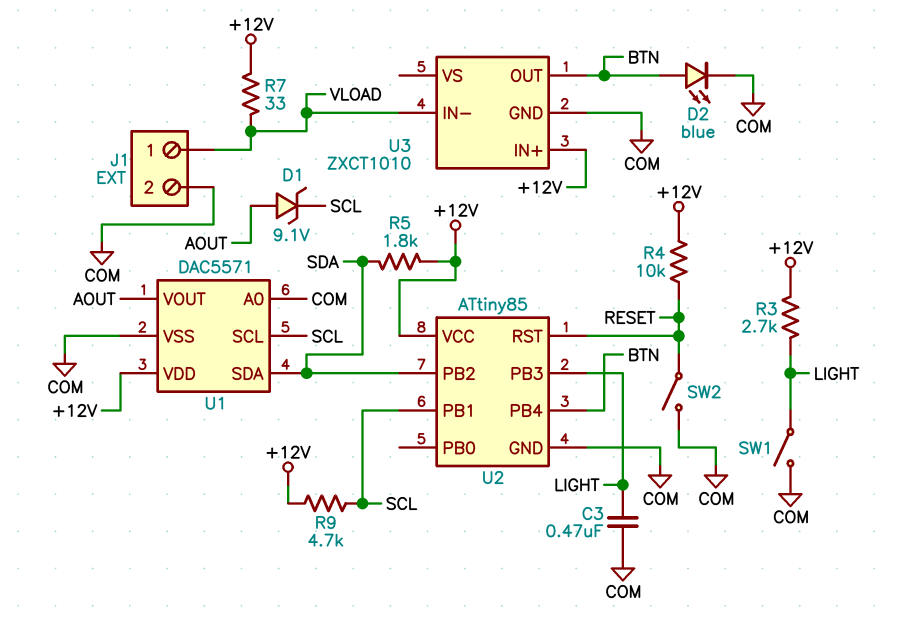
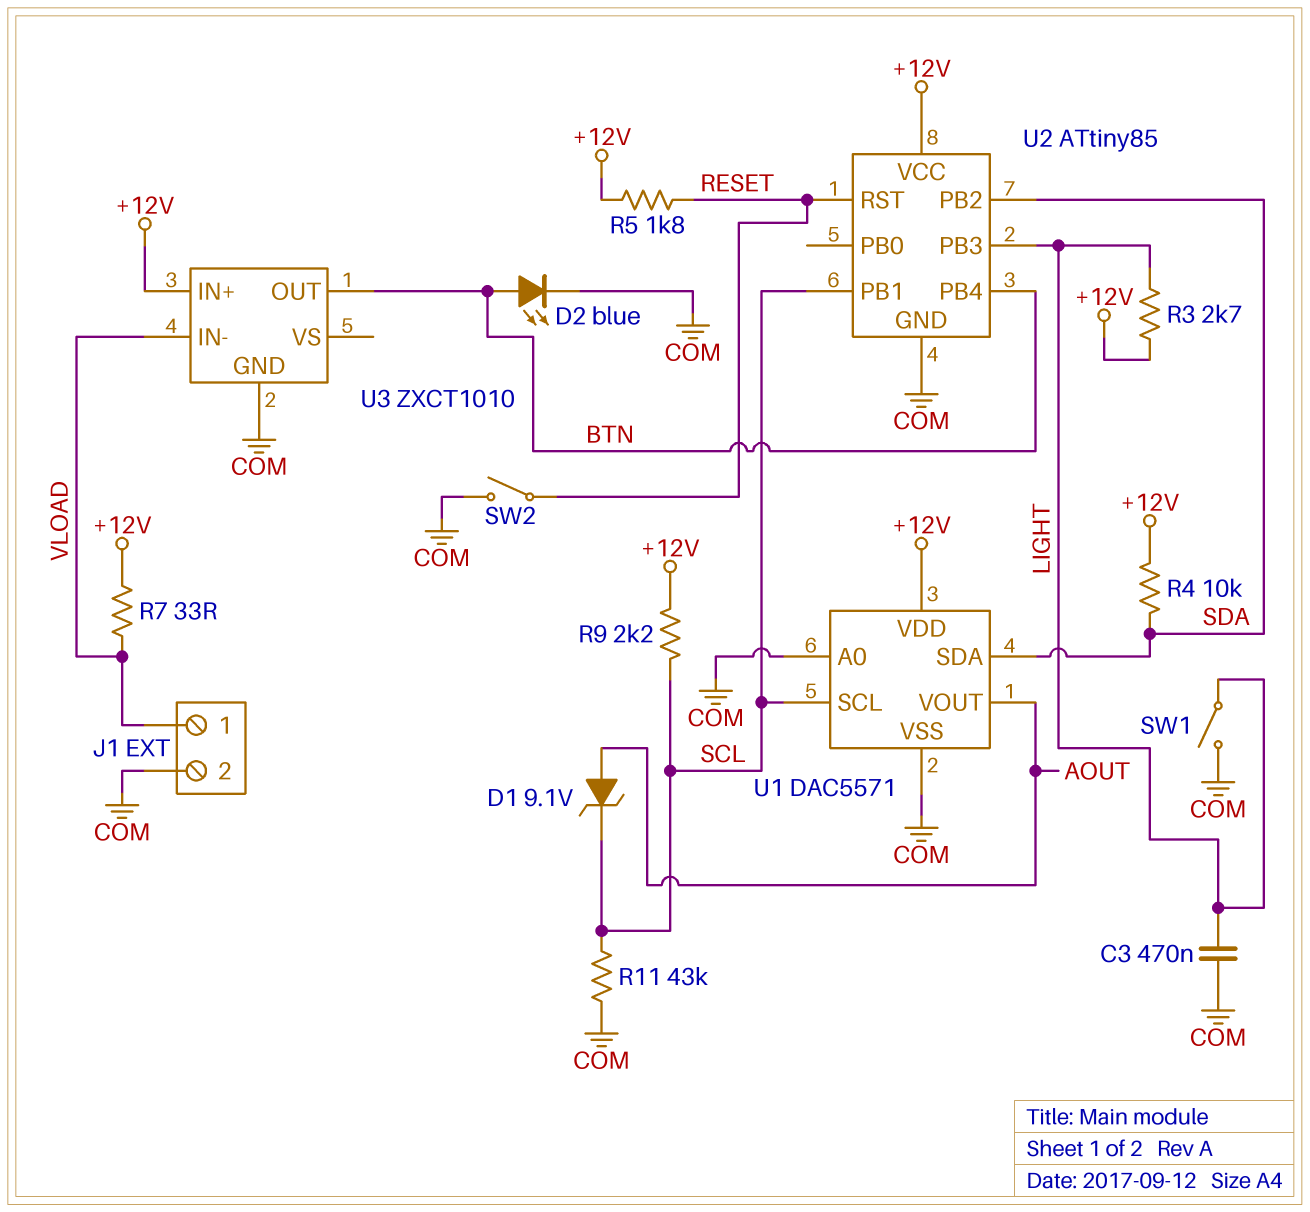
R4: 10k (+12V, RESET) -> 10k (+12V, SDA)
R5: 1.8k (+12V, SDA) -> 1.8k (+12V, RESET)
R9: 4.7k (+12V, SCL) -> 2.2k (+12V, SCL)
R11: none -> 43k (COM, SCL)

